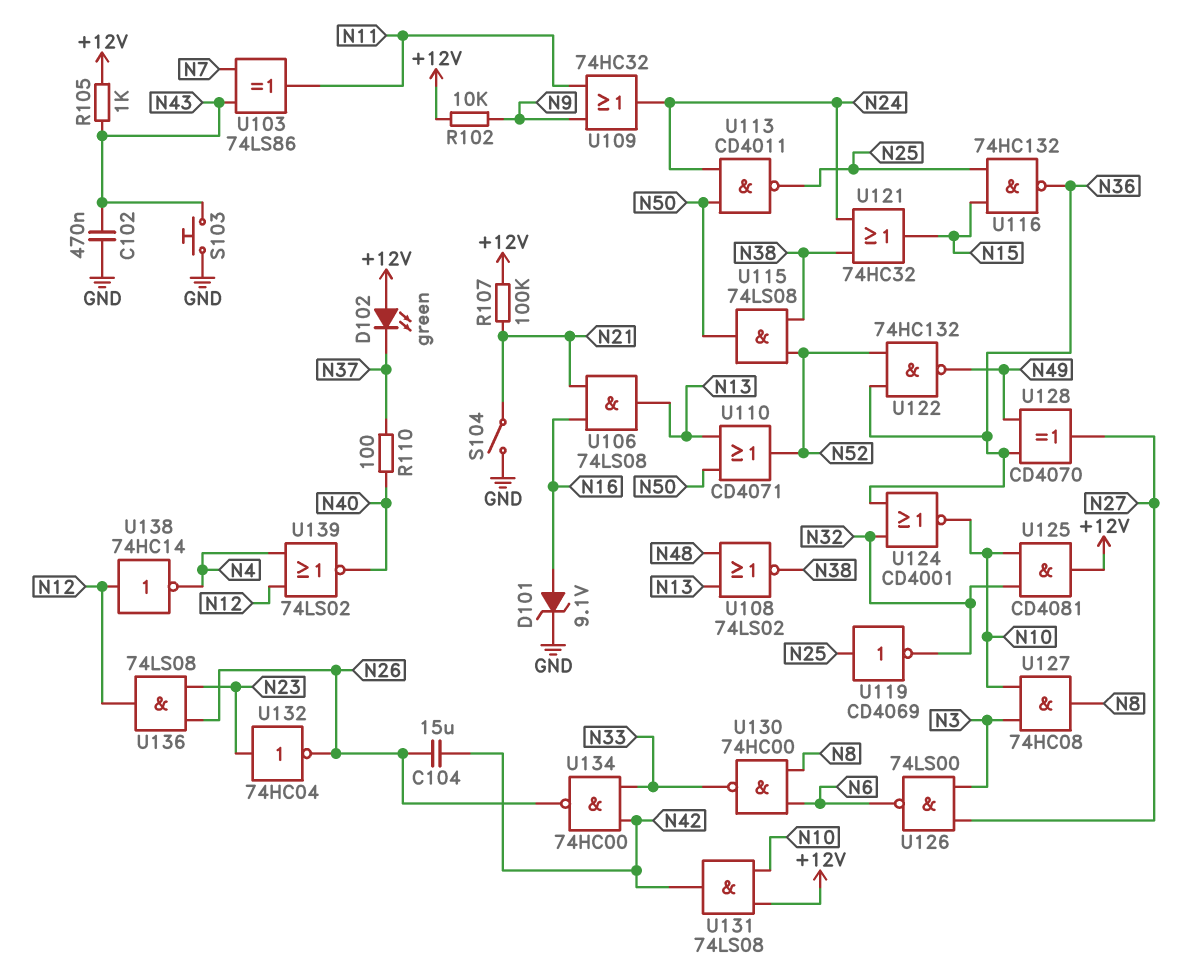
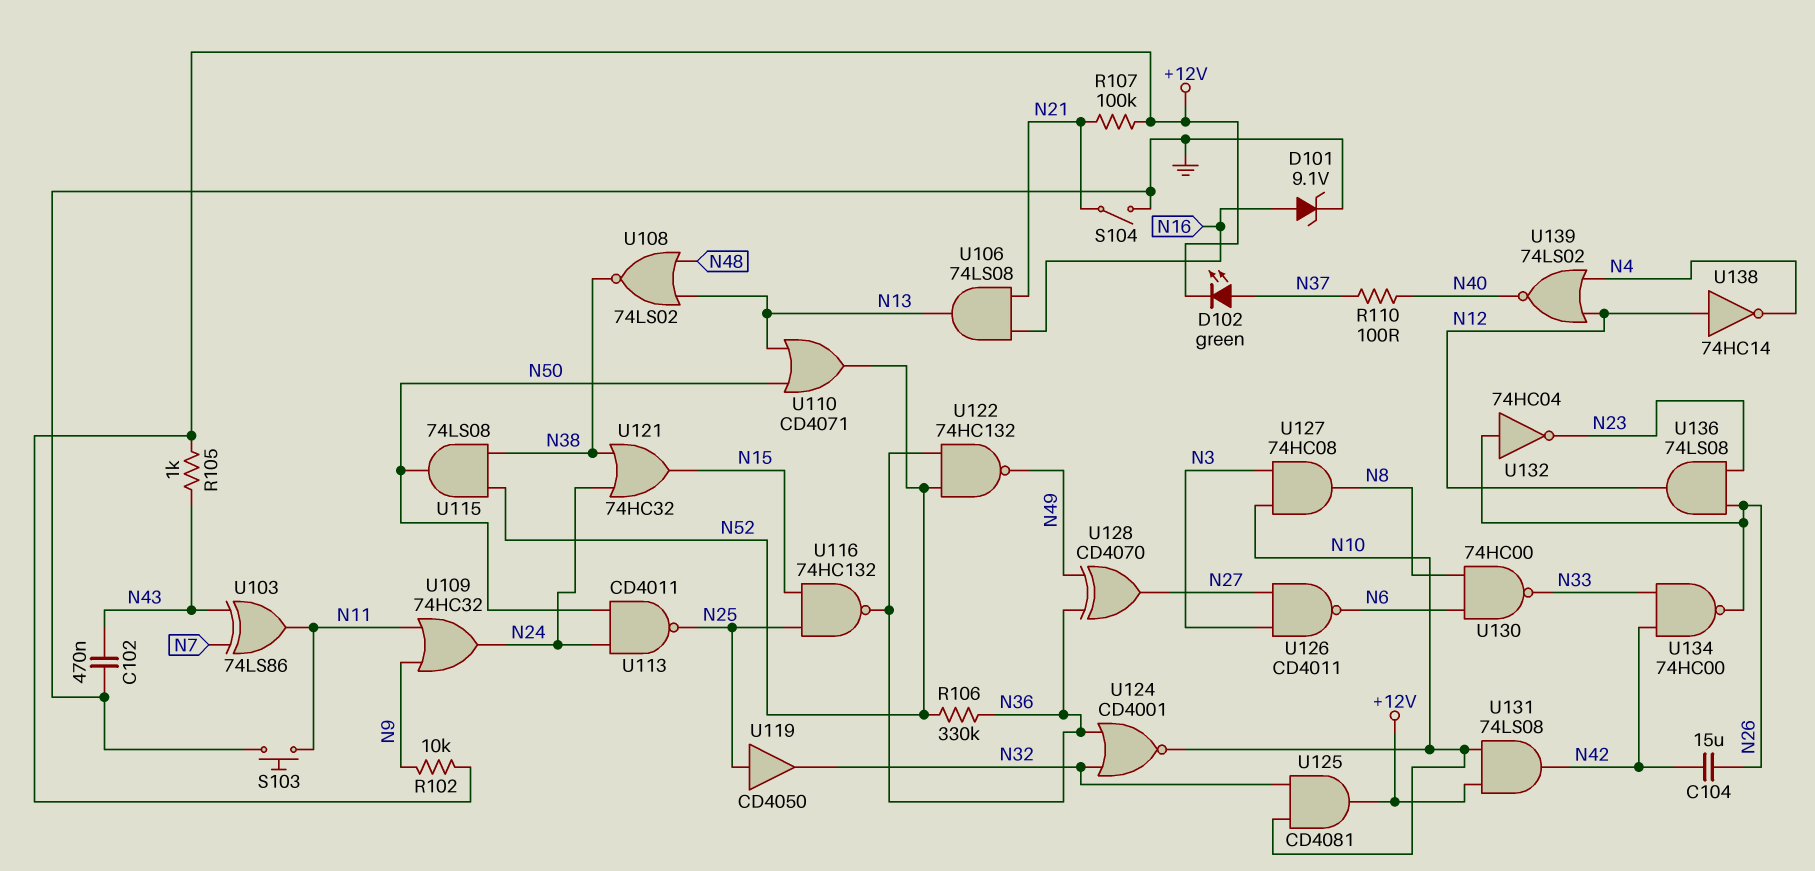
D102: LED green (A +12V, K N37) -> LED green (A N37, K +12V)
R106: none -> 330k (N36, N52)
S103: button (GND, N43) -> button (GND, N11)
U119: NOT CD4069 (in N25, out N32) -> buffer CD4050 (in N25, out N32)
U126: NAND 74LS00 (in N3, in N27, out N6) -> NAND CD4011 (in N3, in N27, out N6)
U132: NOT 74HC04 (in N23, out N26) -> NOT 74HC04 (in N26, out N23)

